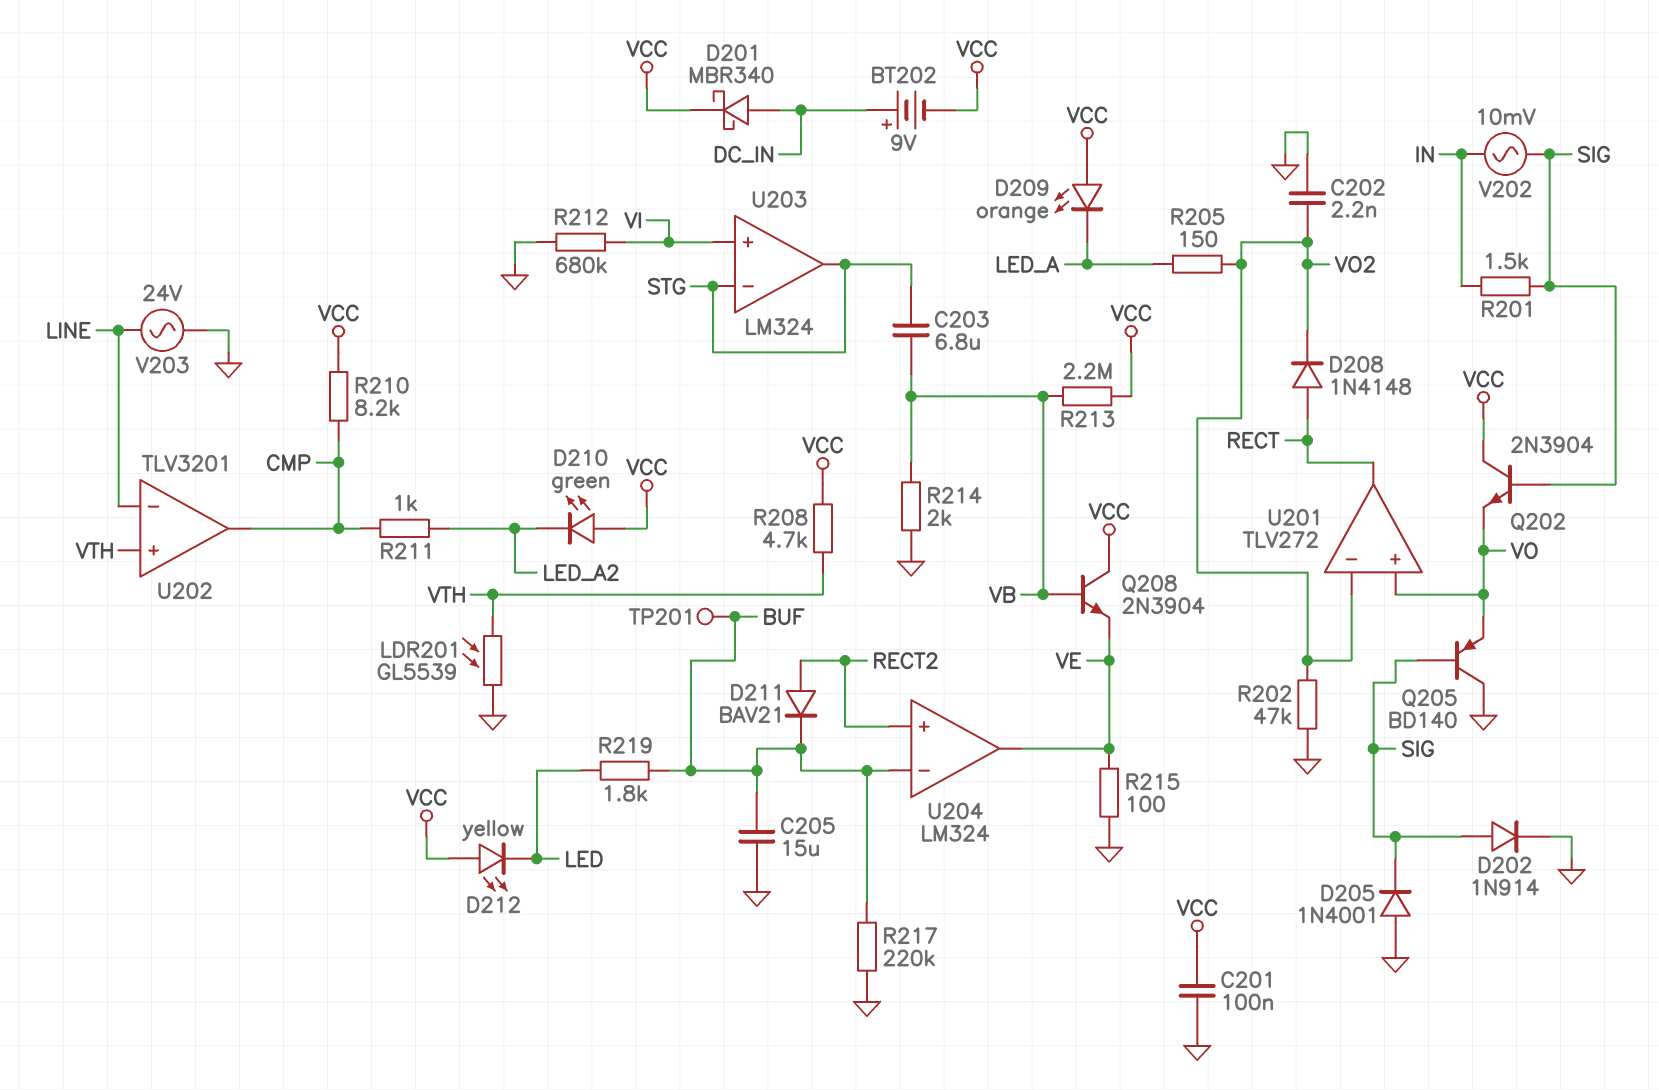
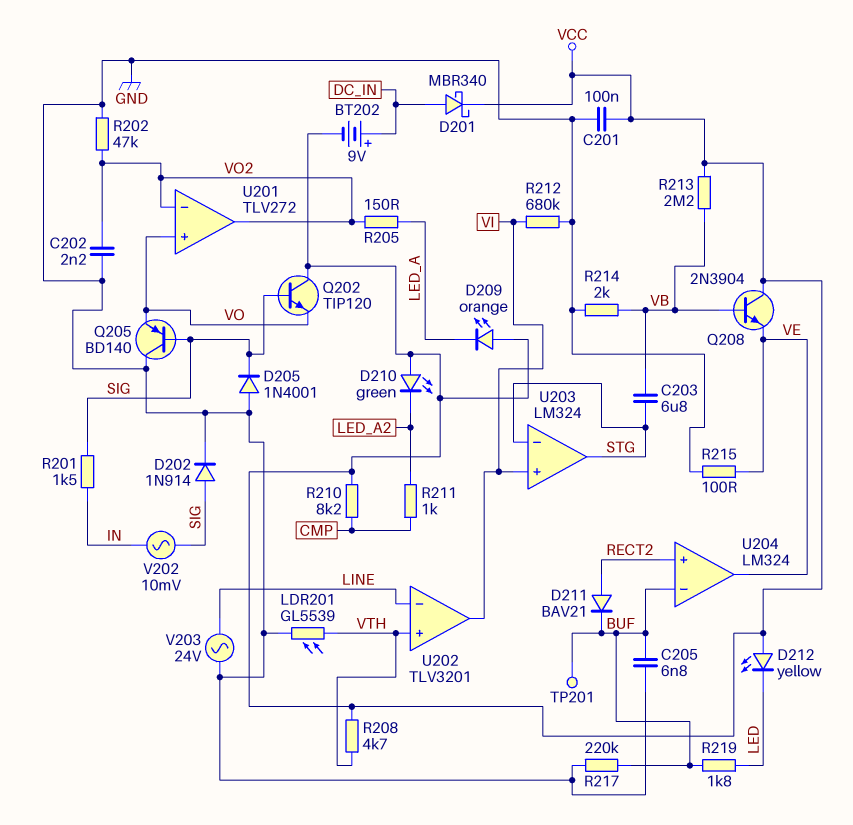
C205: 15uF (BUF, GND) -> 6.8nF (BUF, GND)
D208: diode 1N4148 (A RECT, K VO2) -> none
Q202: NPN 2N3904 (B SIG, C VCC, E VO) -> NPN TIP120 (B SIG, C VCC, E VO)
U201 pin out: RECT -> VO2
U202 pin out: CMP -> VI

